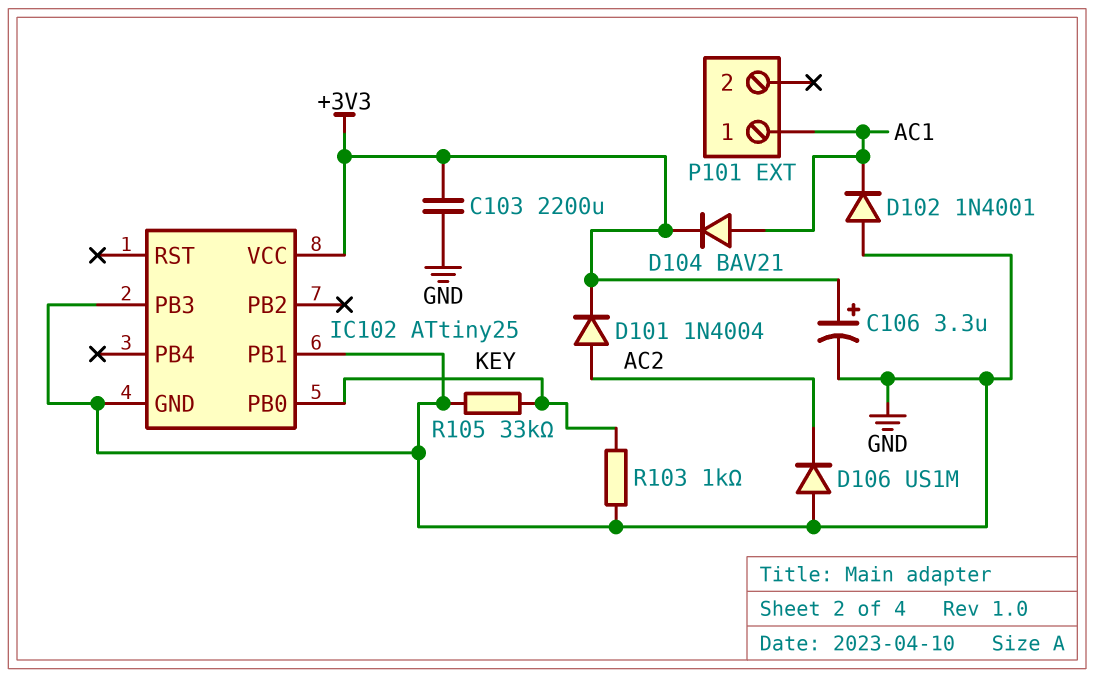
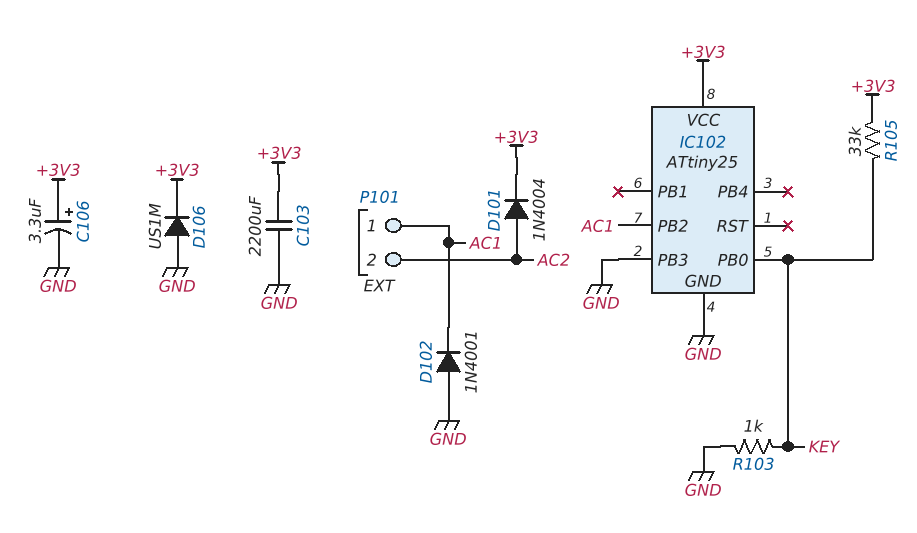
D104: diode BAV21 (A AC1, K +3V3) -> none
D106: diode US1M (A GND, K AC2) -> diode US1M (A GND, K +3V3)
IC102 pin PB1: GND -> none
IC102 pin PB2: none -> AC1
P101 pin 2: none -> AC2
R105: 33k (GND, KEY) -> 33k (+3V3, KEY)

